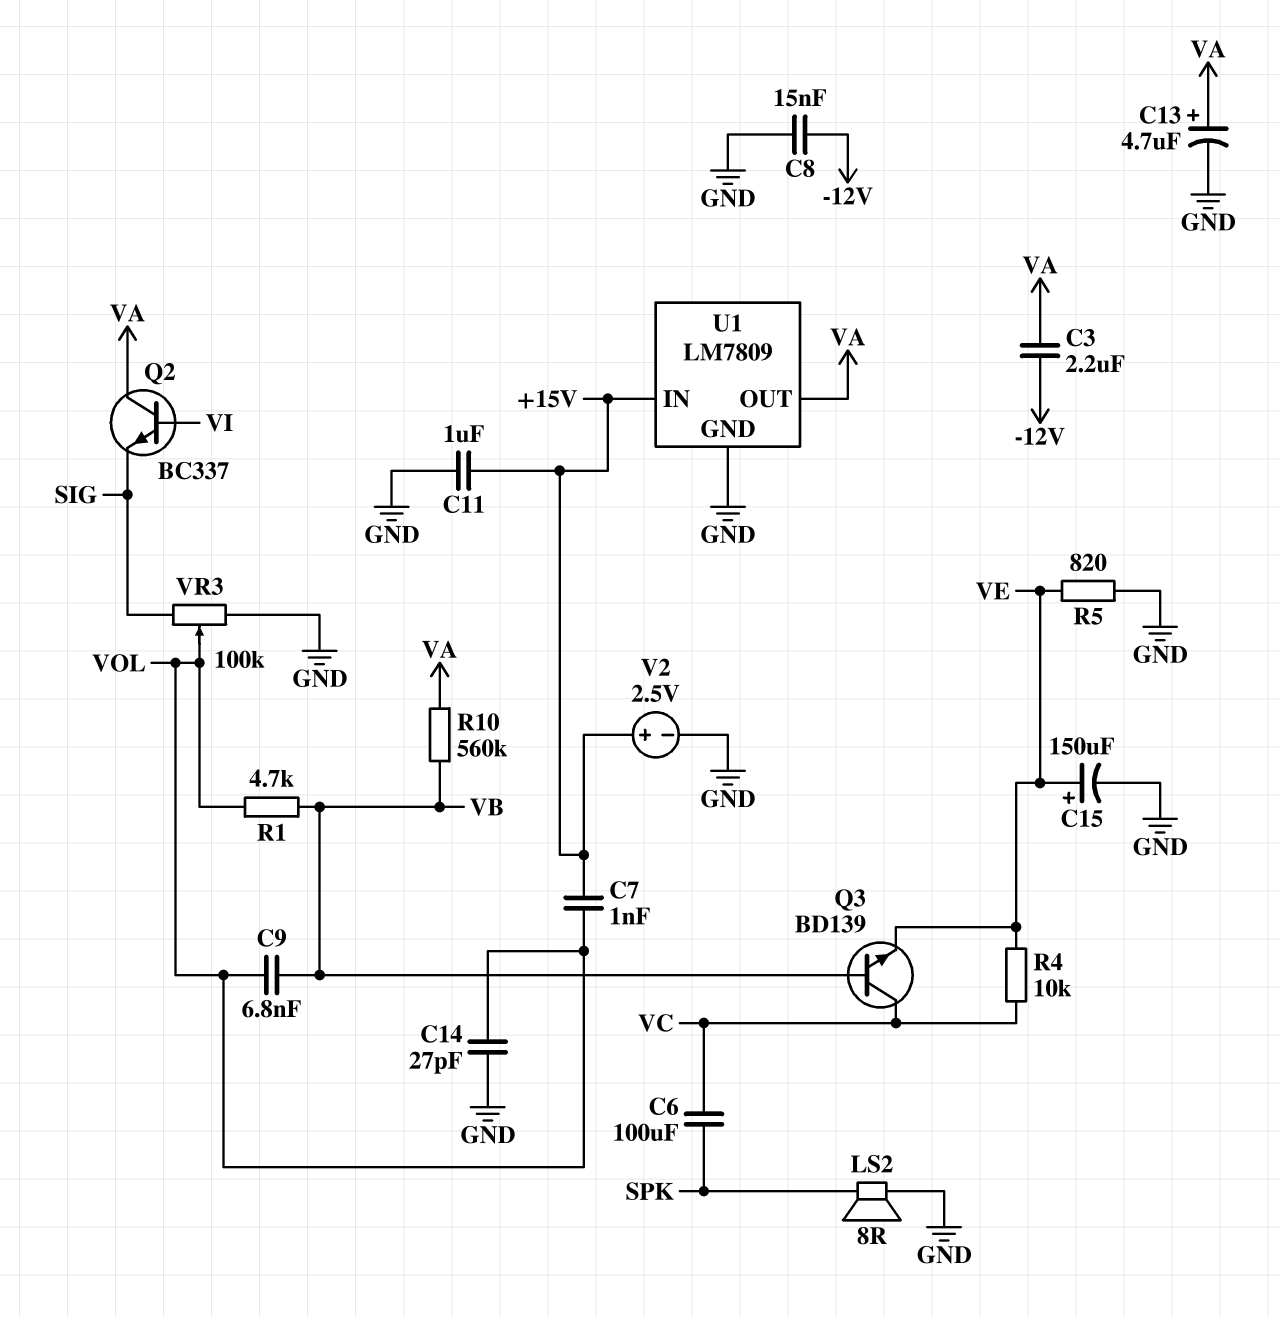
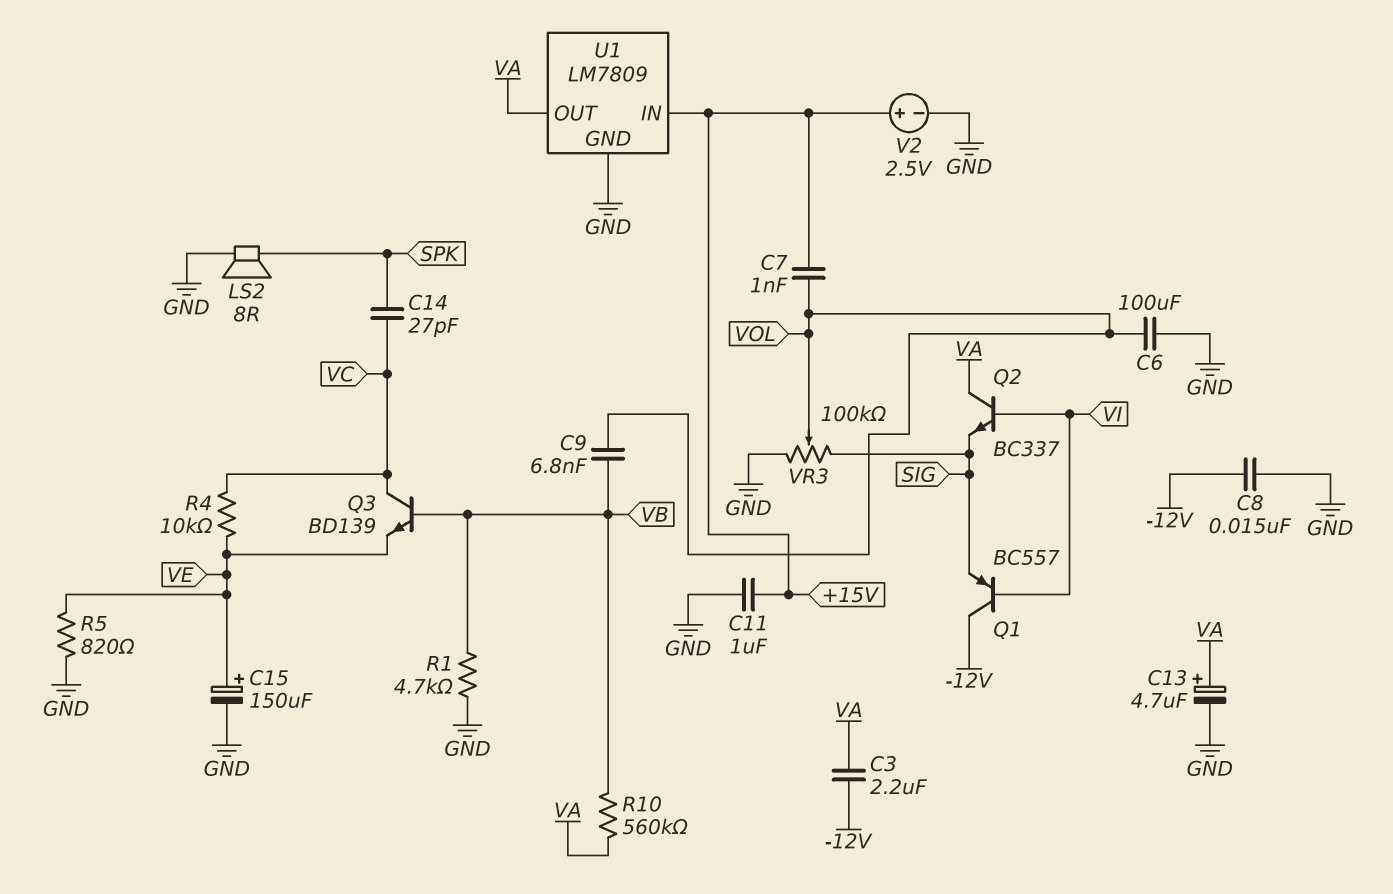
C6: 100uF (SPK, VC) -> 100uF (GND, VOL)
C14: 27pF (GND, VOL) -> 27pF (SPK, VC)
Q1: none -> PNP BC557 (B VI, C -12V, E SIG)
R1: 4.7k (VB, VOL) -> 4.7k (GND, VB)

